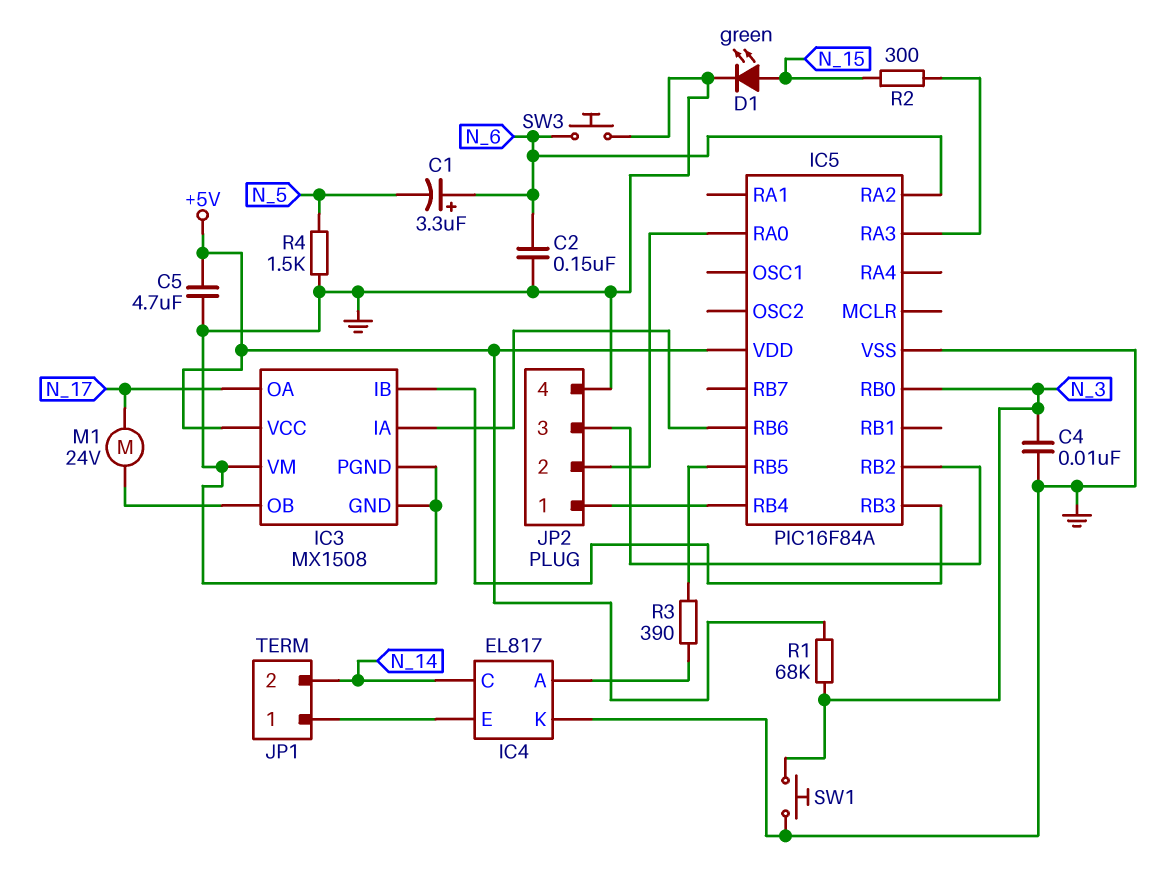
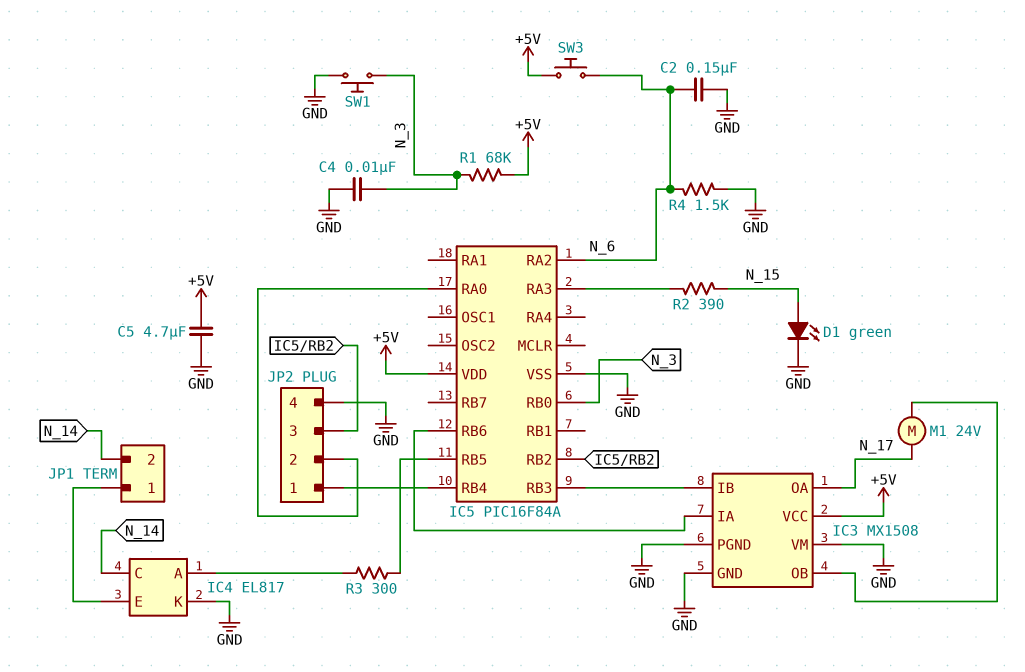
C1: 3.3uF (plus N_6, minus N_5) -> none
R2: 300 (IC5/RA3, N_15) -> 390 (IC5/RA3, N_15)
R3: 390 (IC4/A, IC5/RB5) -> 300 (IC4/A, IC5/RB5)
R4: 1.5k (GND, N_5) -> 1.5k (GND, N_6)
SW3: button (GND, N_6) -> button (+5V, N_6)

